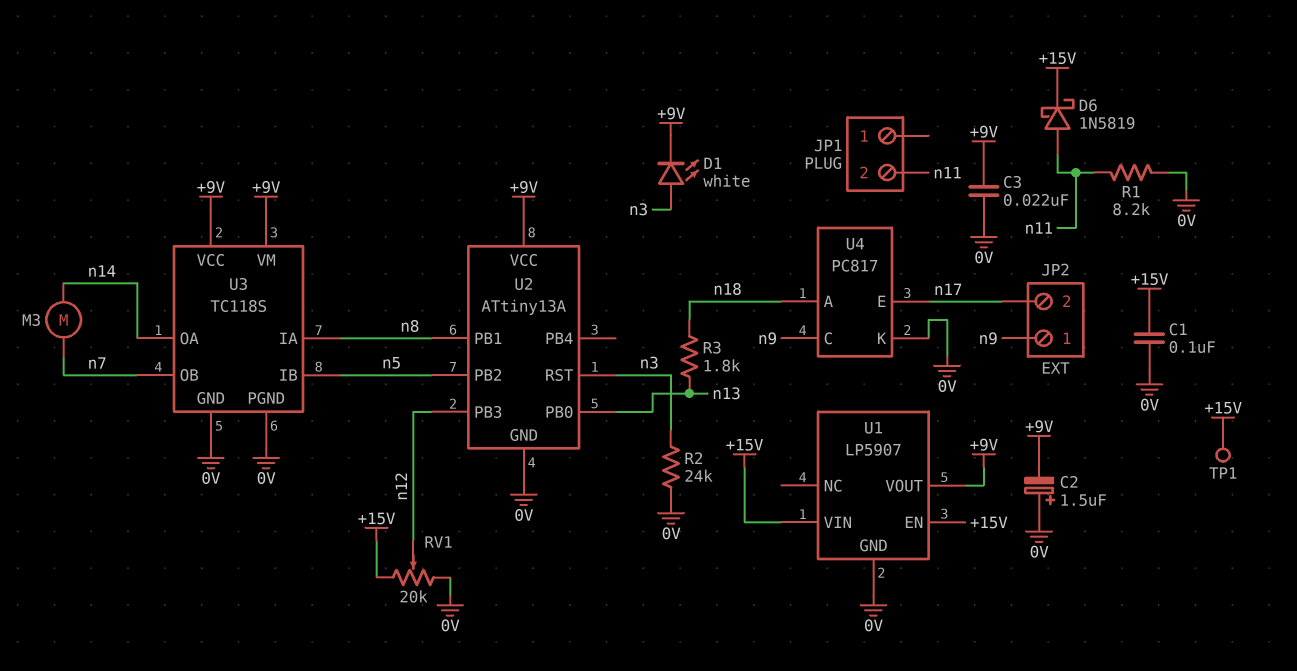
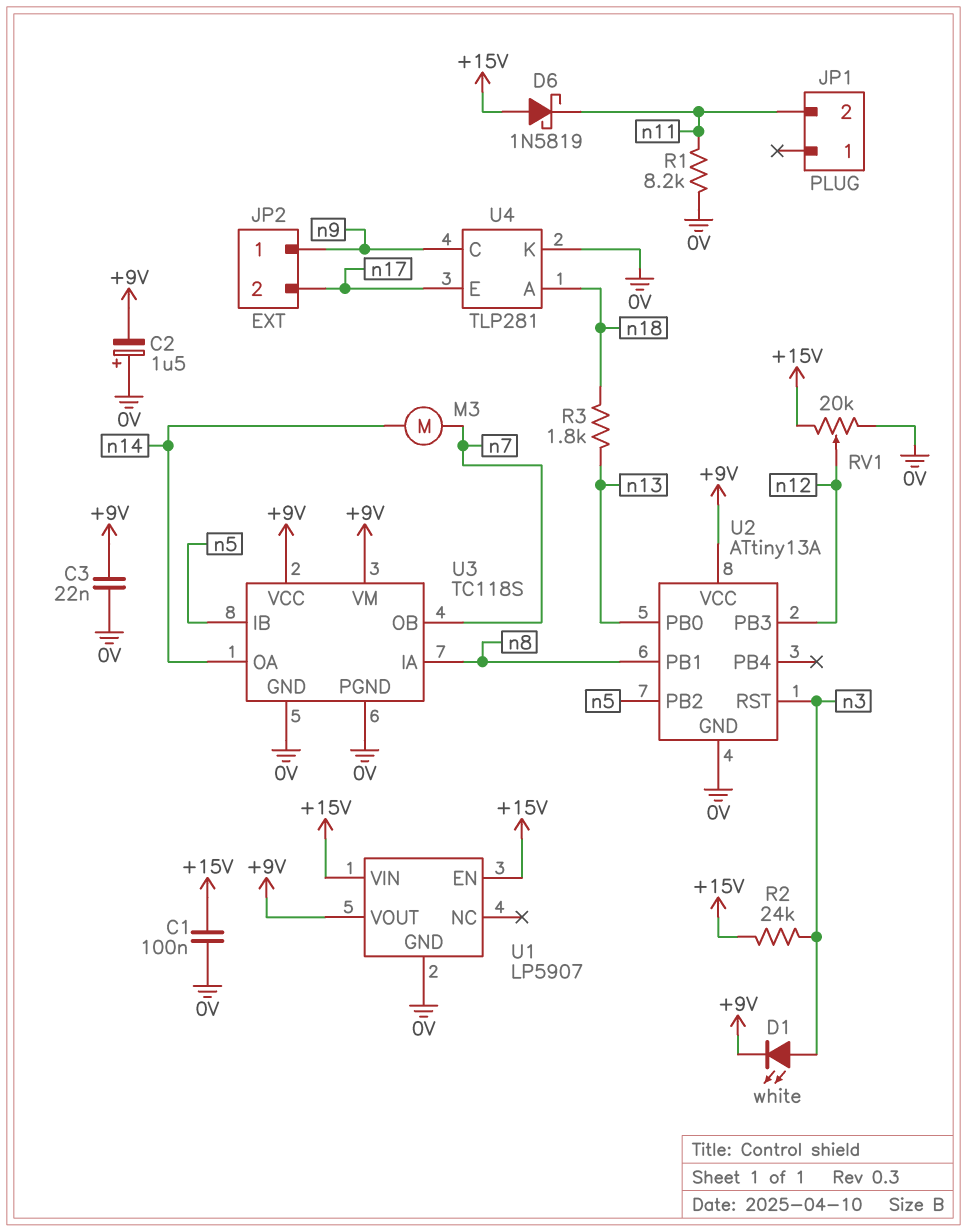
D6: schottky 1N5819 (A n11, K +15V) -> schottky 1N5819 (A +15V, K n11)
R2: 24k (0V, n3) -> 24k (+15V, n3)
TP1: test point (+15V) -> none
U4: PC817 -> TLP281

